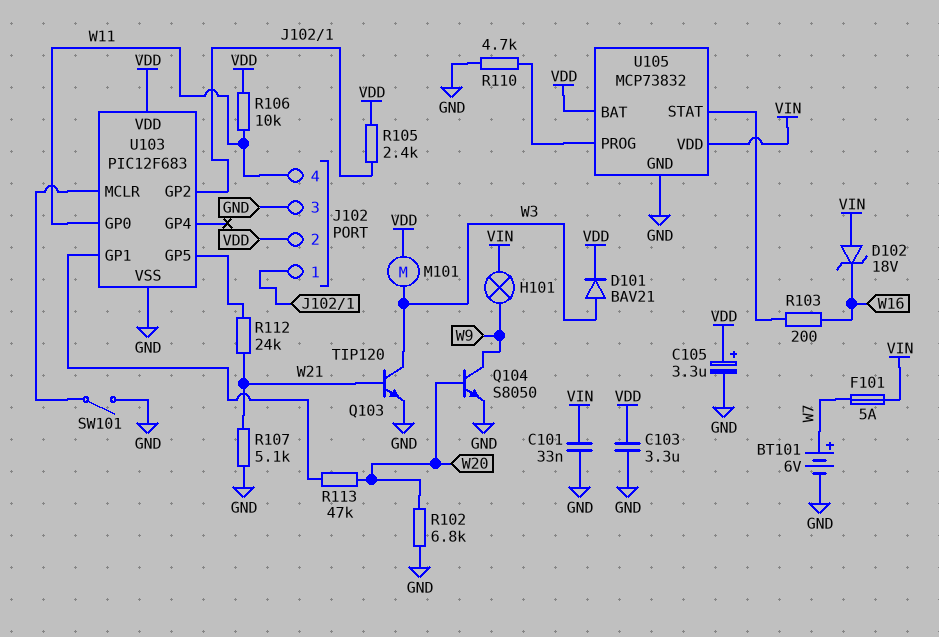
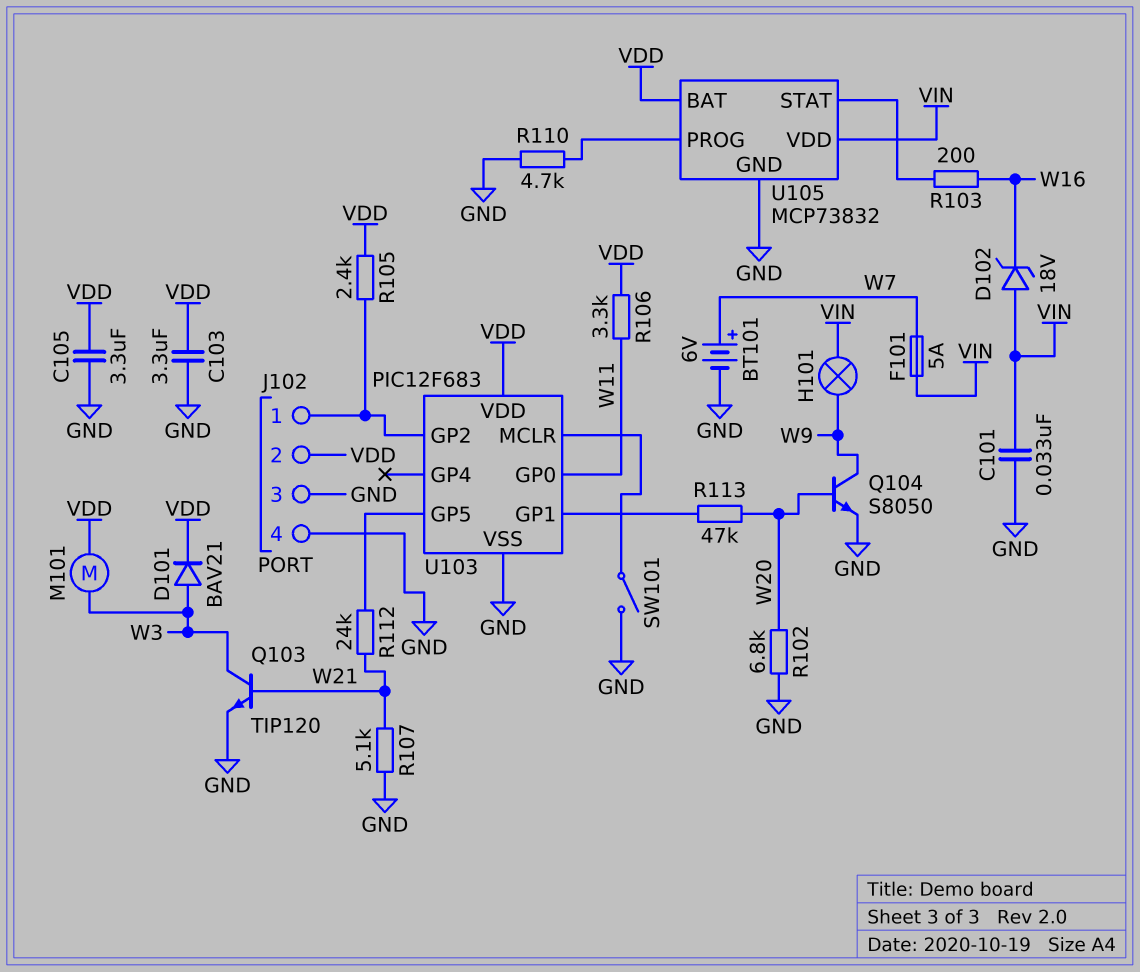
C105: 3.3uF (plus VDD, minus GND) -> 3.3uF (GND, VDD)
J102 pin 4: W11 -> GND
R106: 10k (VDD, W11) -> 3.3k (VDD, W11)

